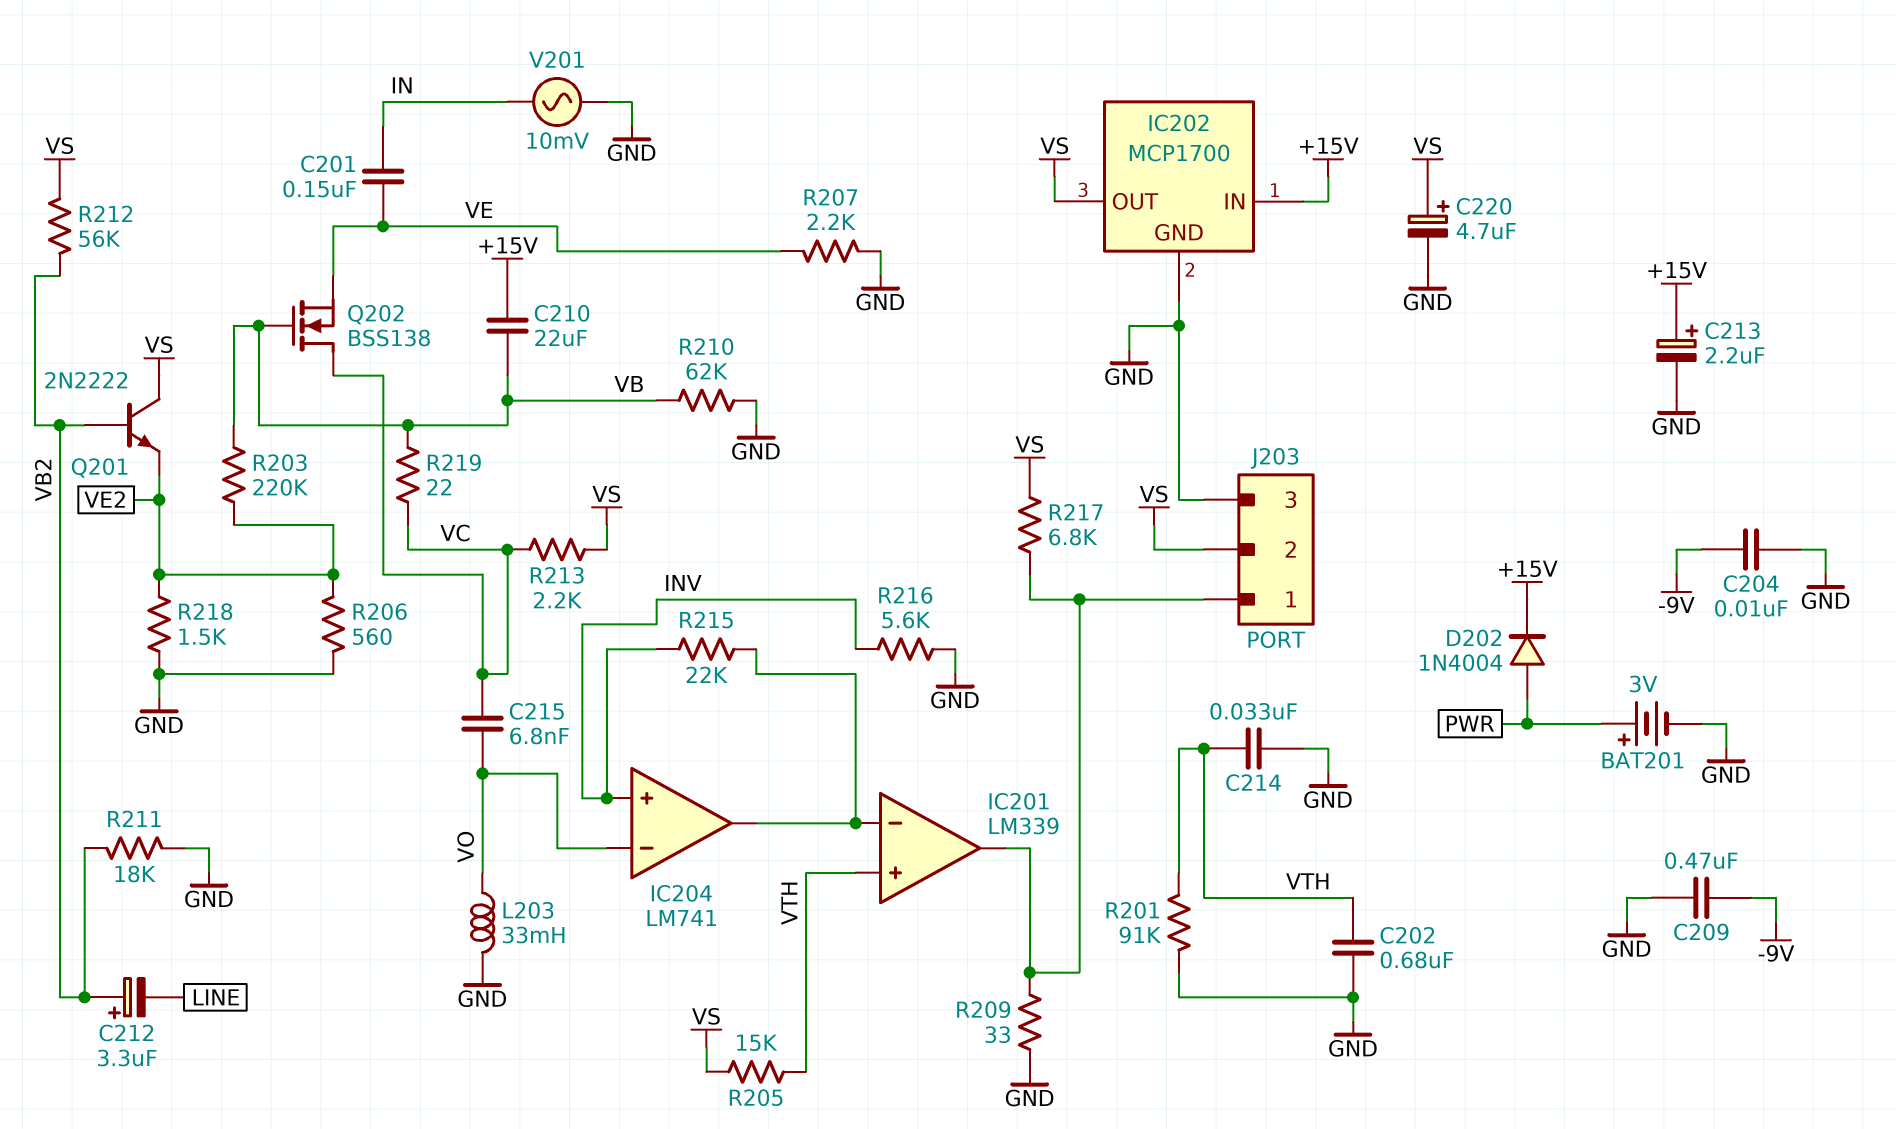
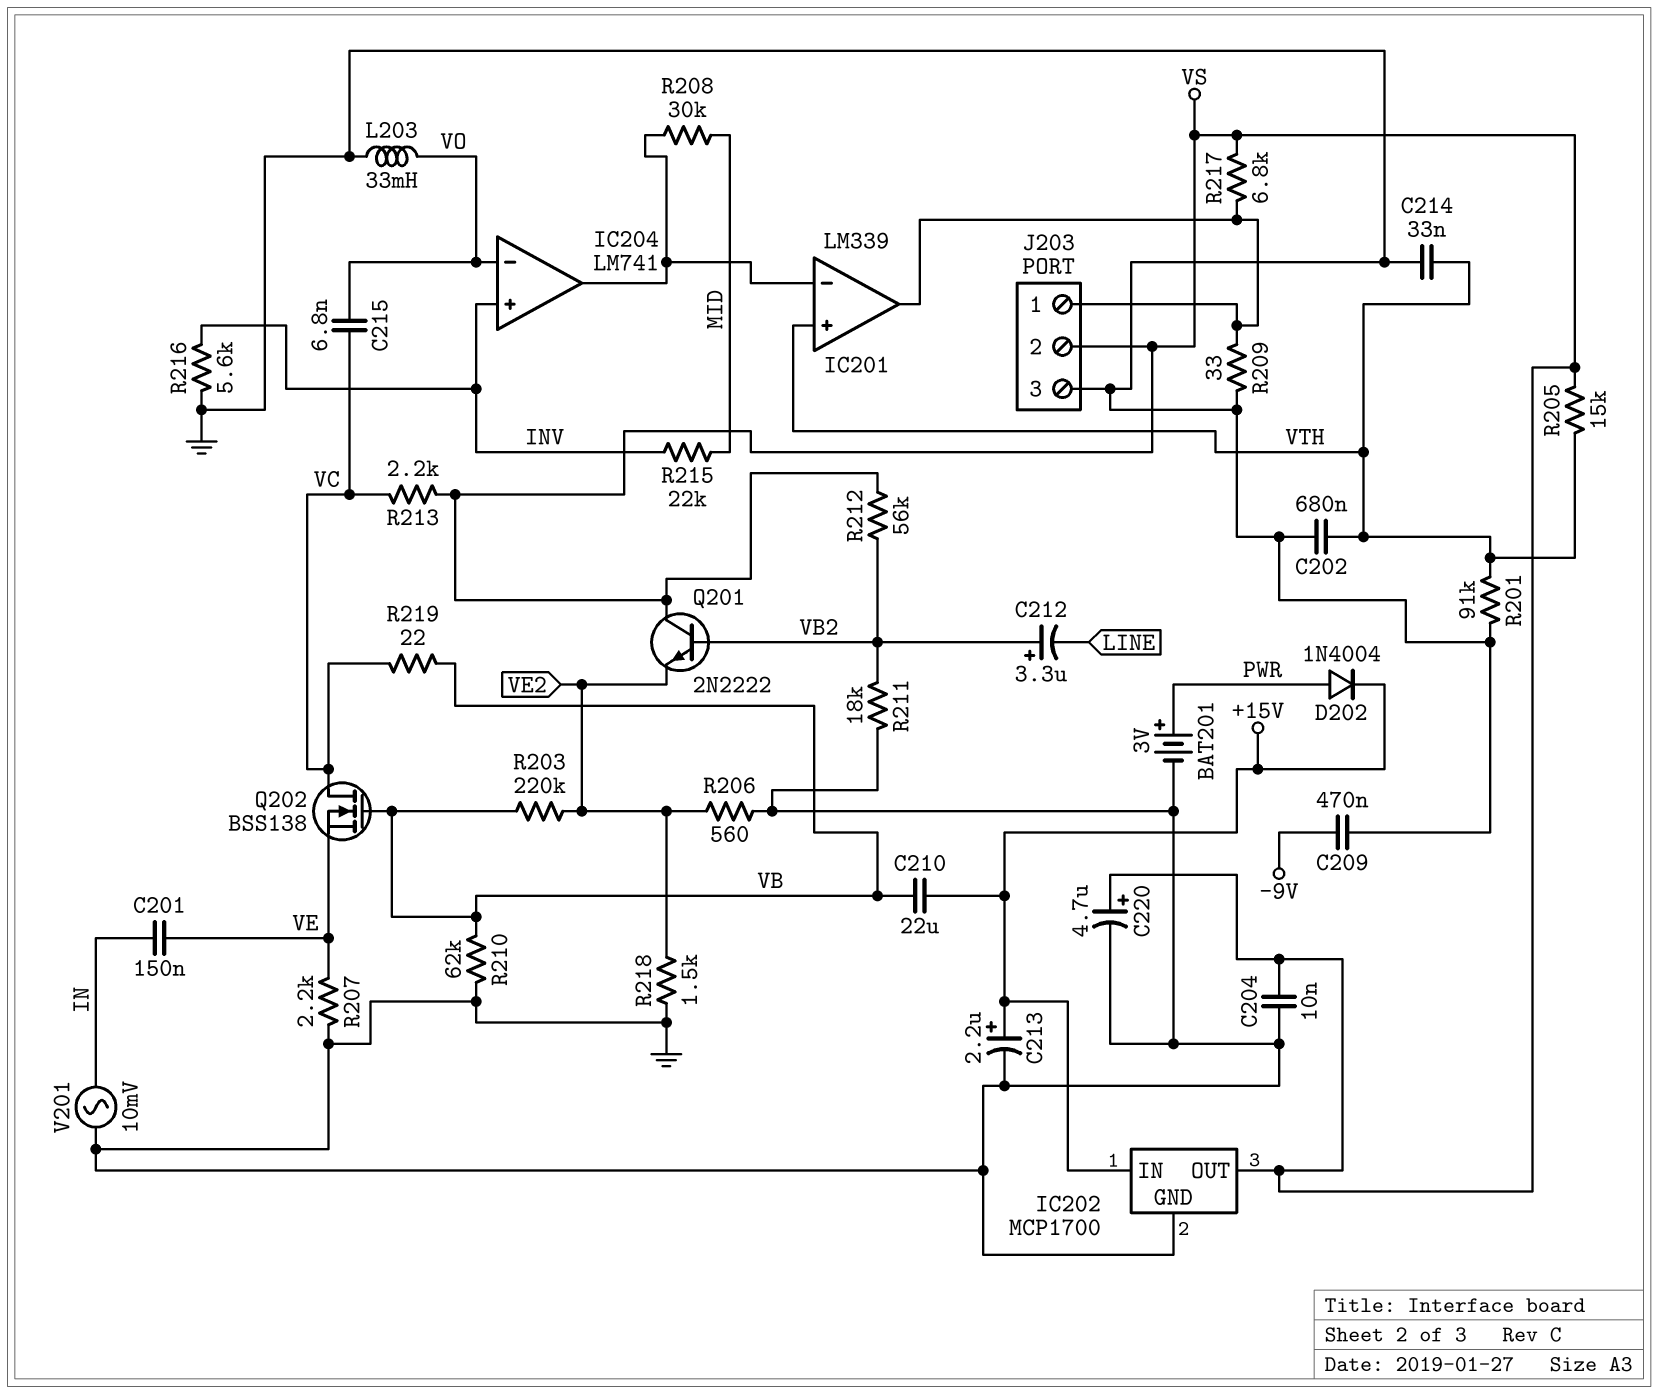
C204: 10nF (-9V, GND) -> 10nF (GND, VS)
R208: none -> 30k (IC201/in-, MID)
R215: 22k (IC201/in-, INV) -> 22k (INV, MID)

